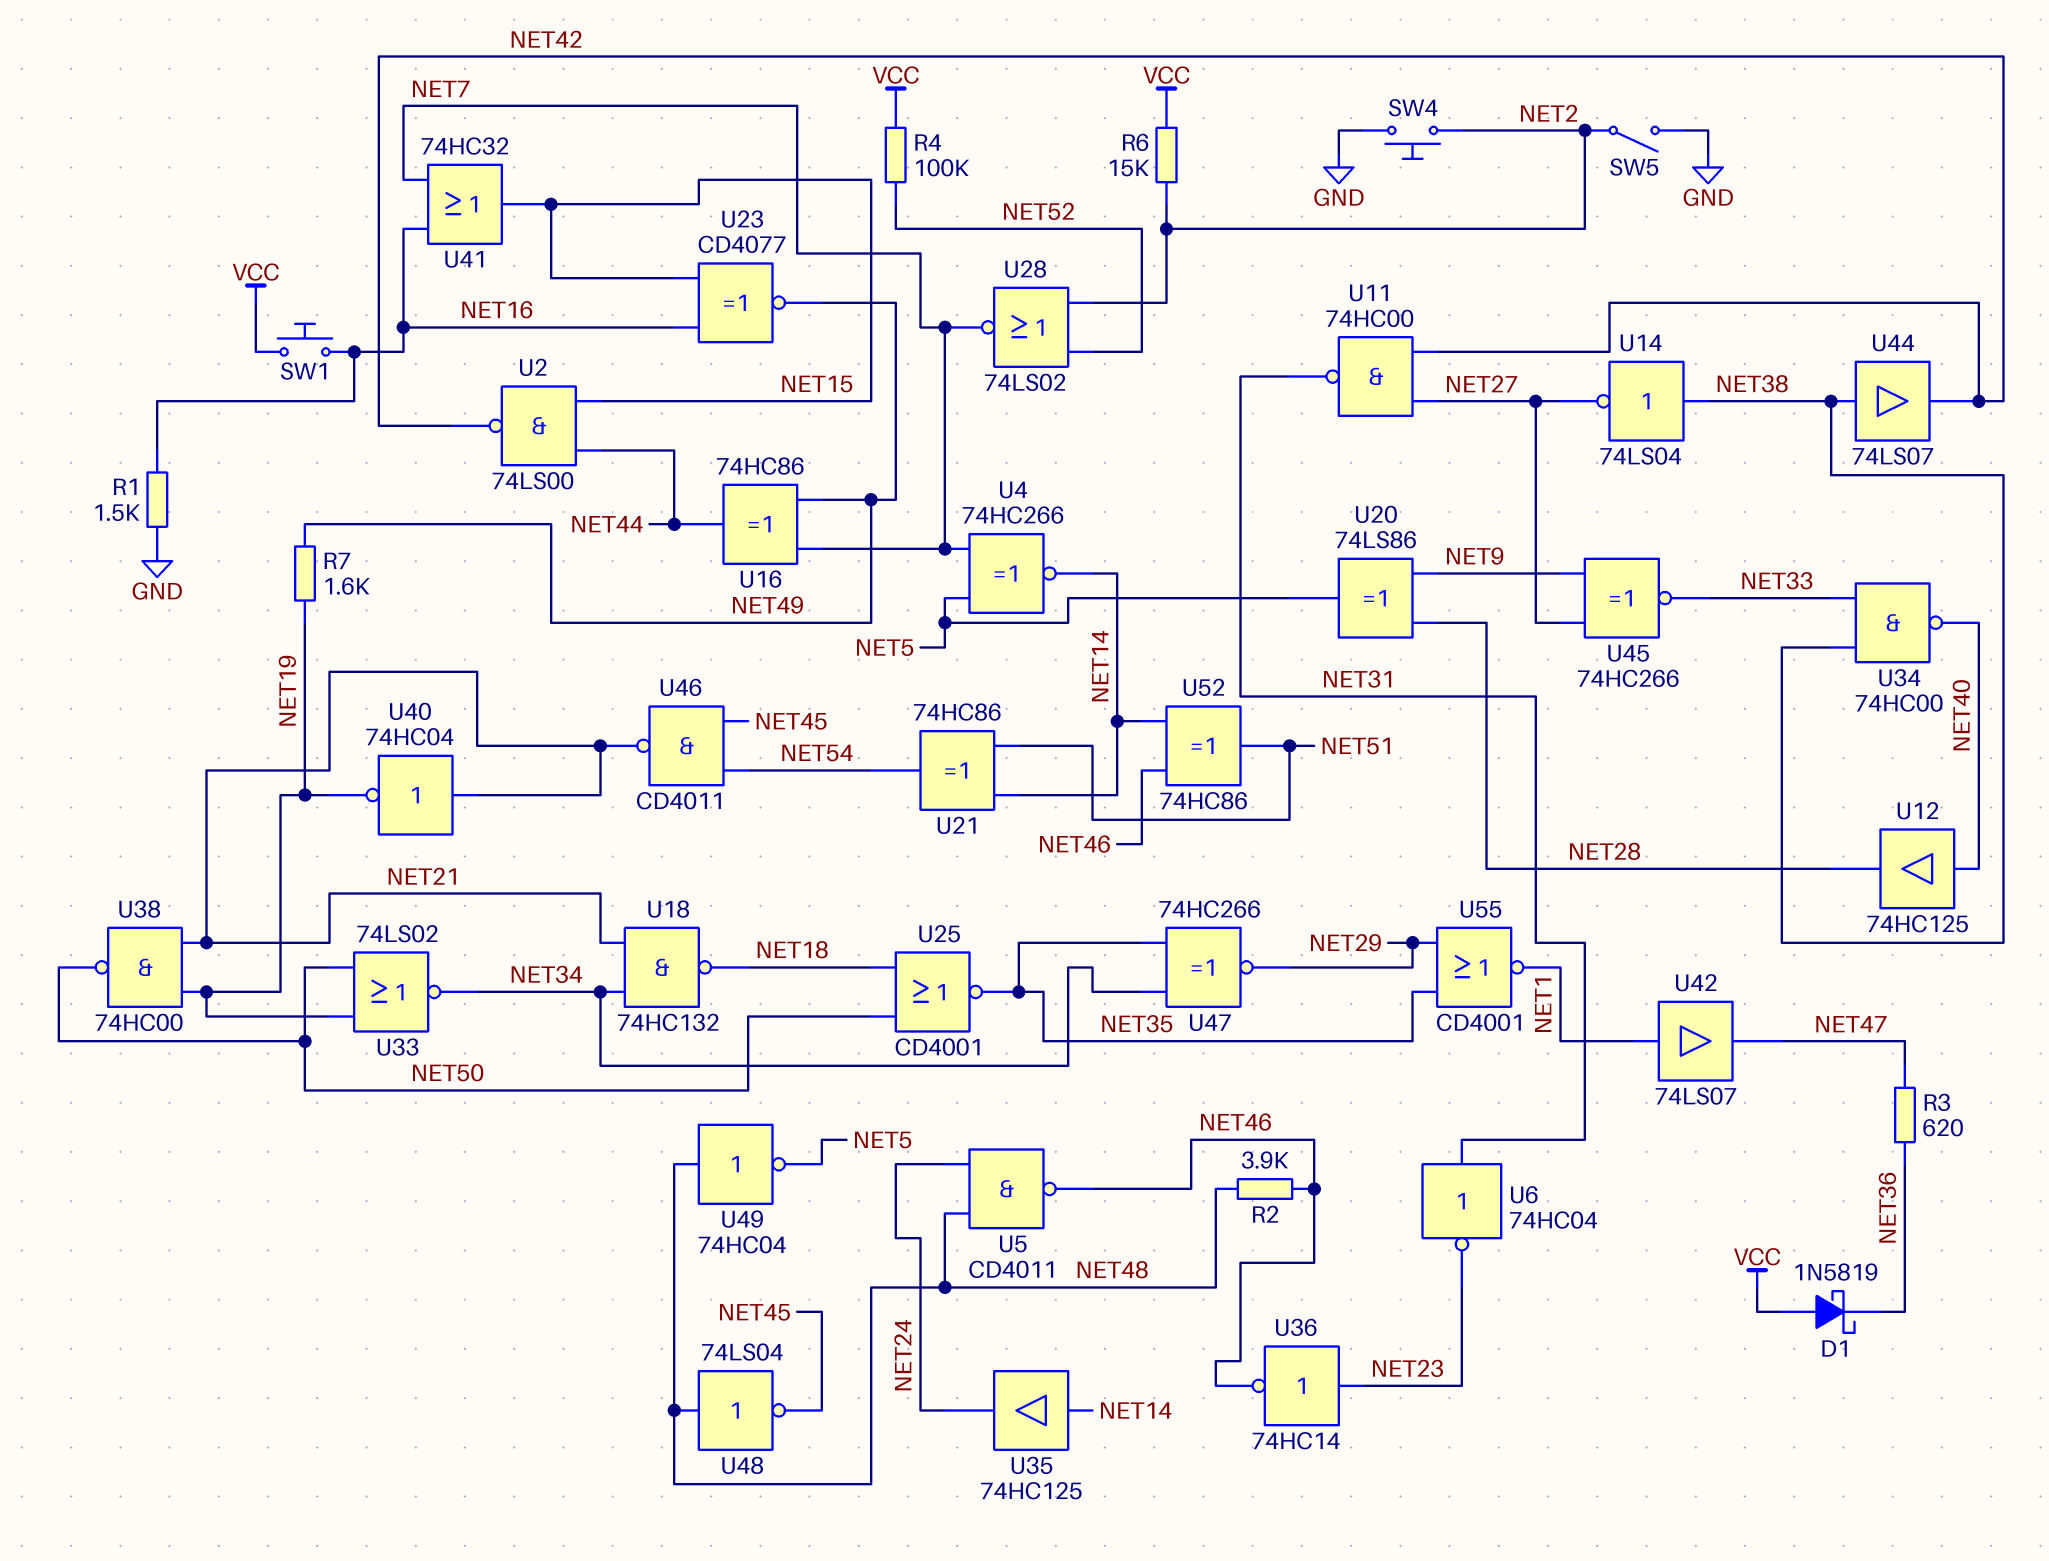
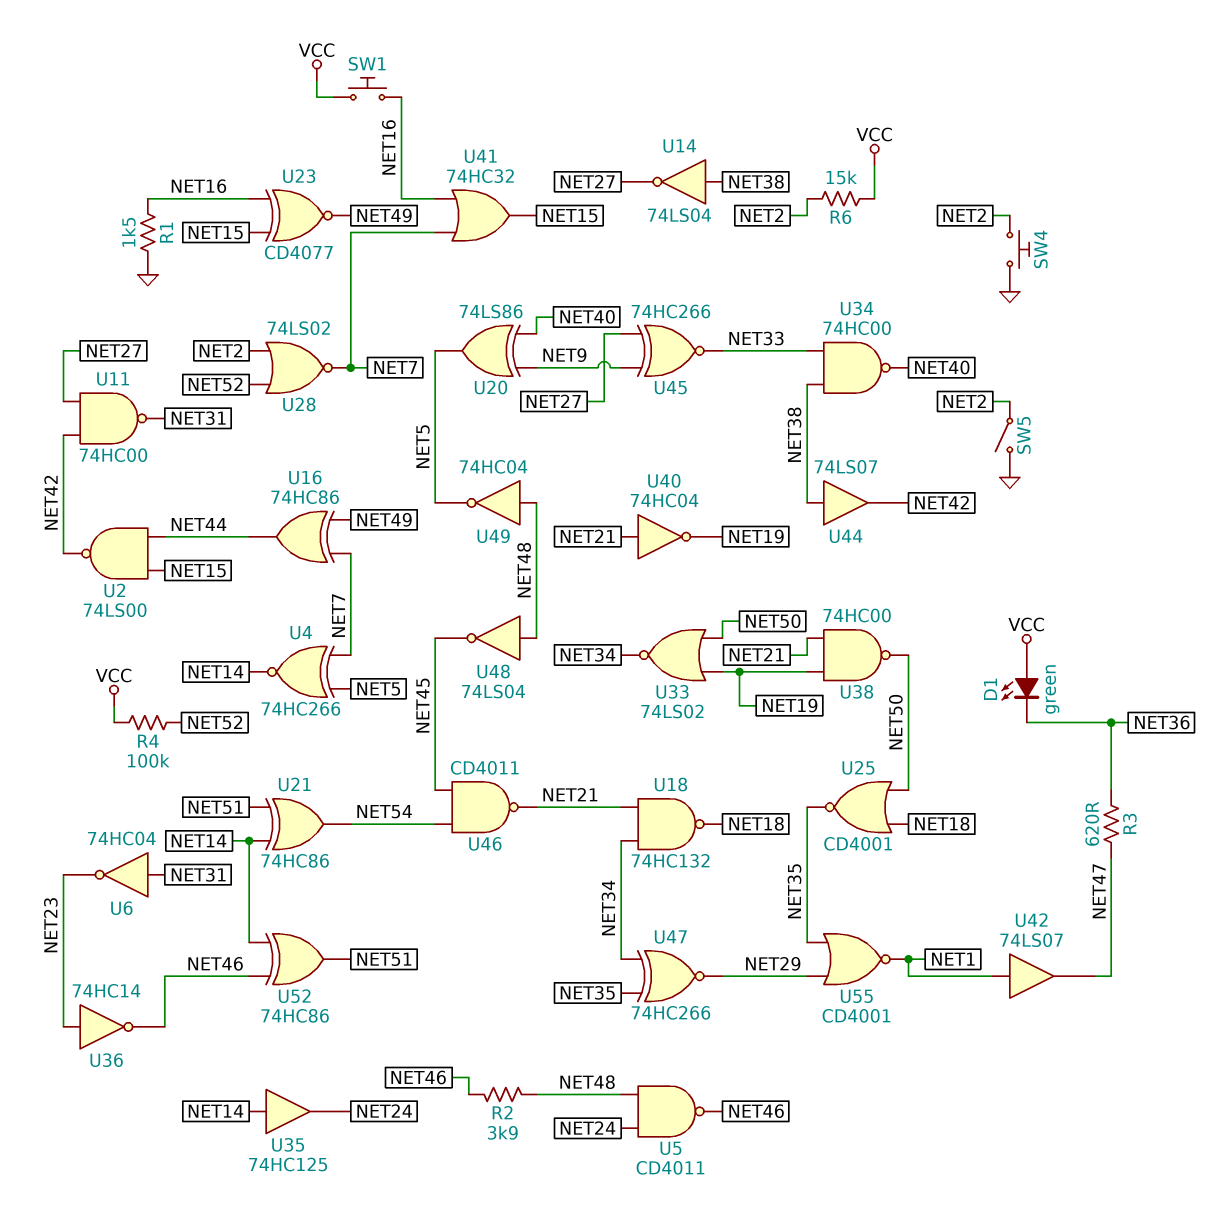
D1: schottky 1N5819 (A VCC, K NET36) -> LED green (A VCC, K NET36)
R7: 1.6k (NET19, NET49) -> none
U12: buffer 74HC125 (in NET40, out NET28) -> none
U20: XOR 74LS86 (in NET9, in NET28, out NET5) -> XOR 74LS86 (in NET9, in NET40, out NET5)

